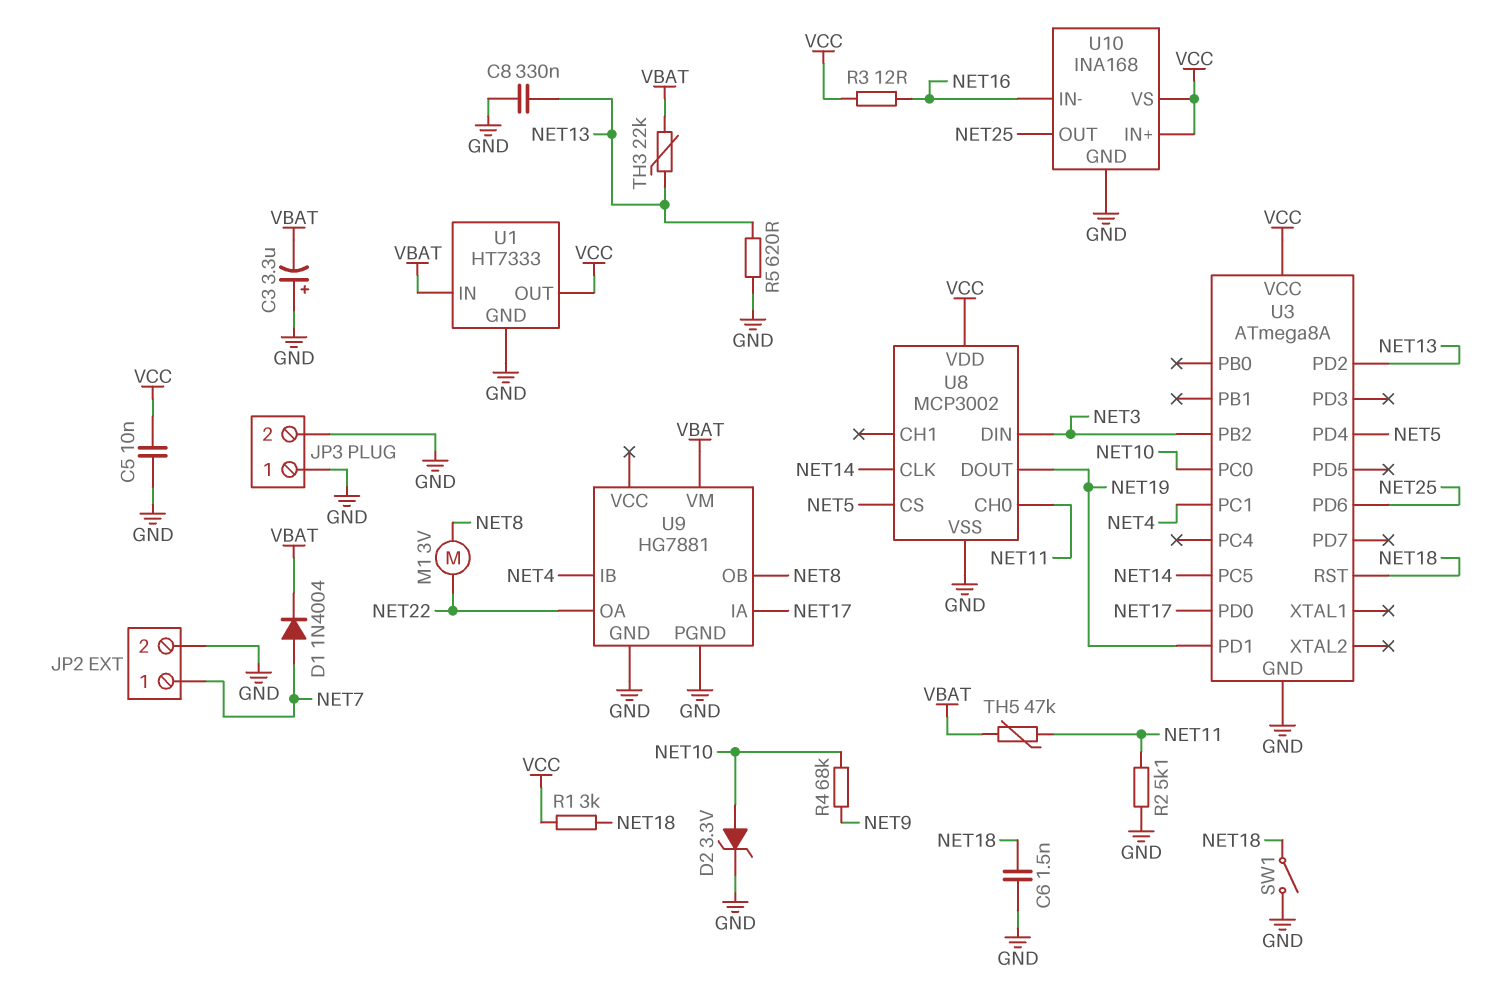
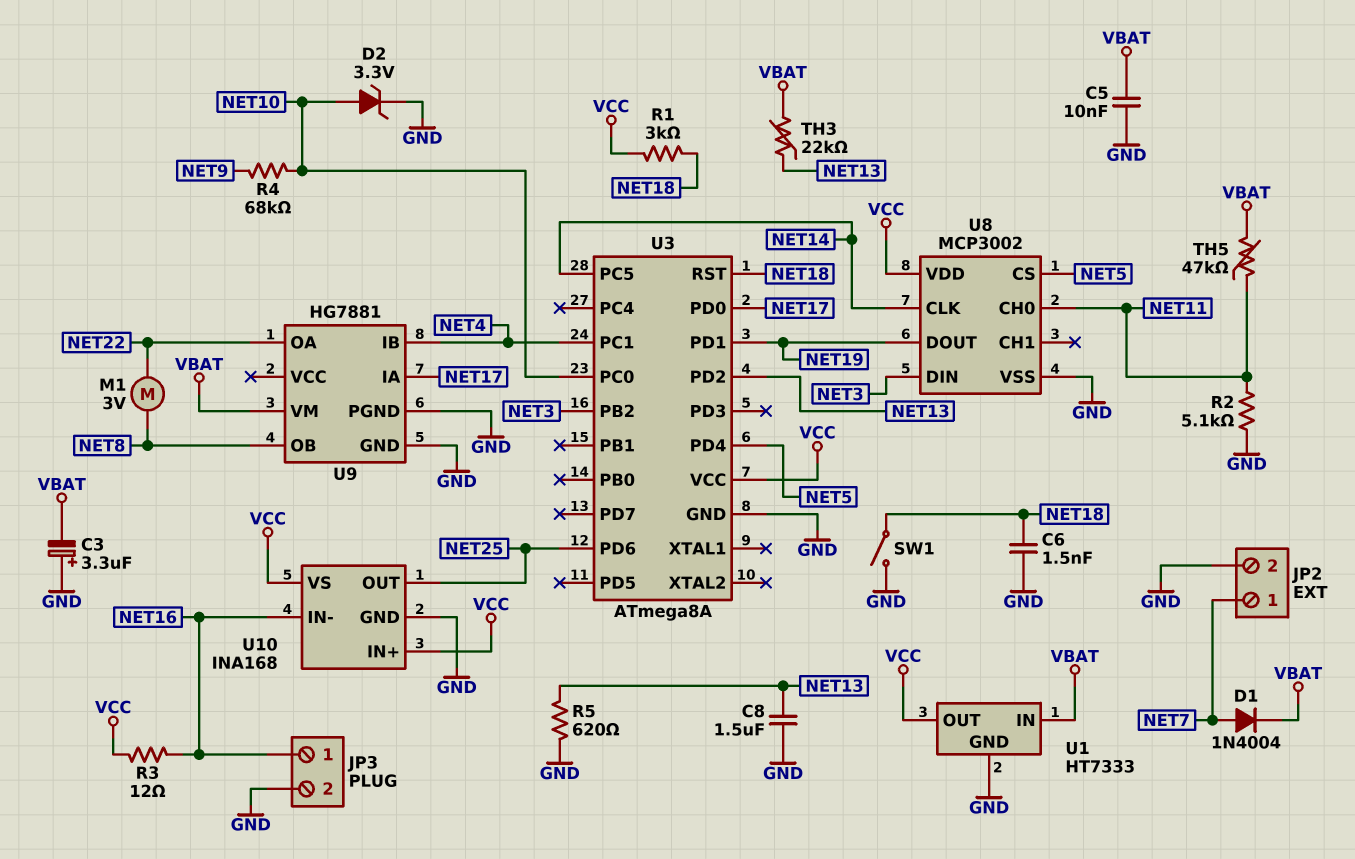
C5: 10nF (GND, VCC) -> 10nF (GND, VBAT)
C8: 330nF (GND, NET13) -> 1.5uF (GND, NET13)
JP3 pin 1: GND -> NET16

